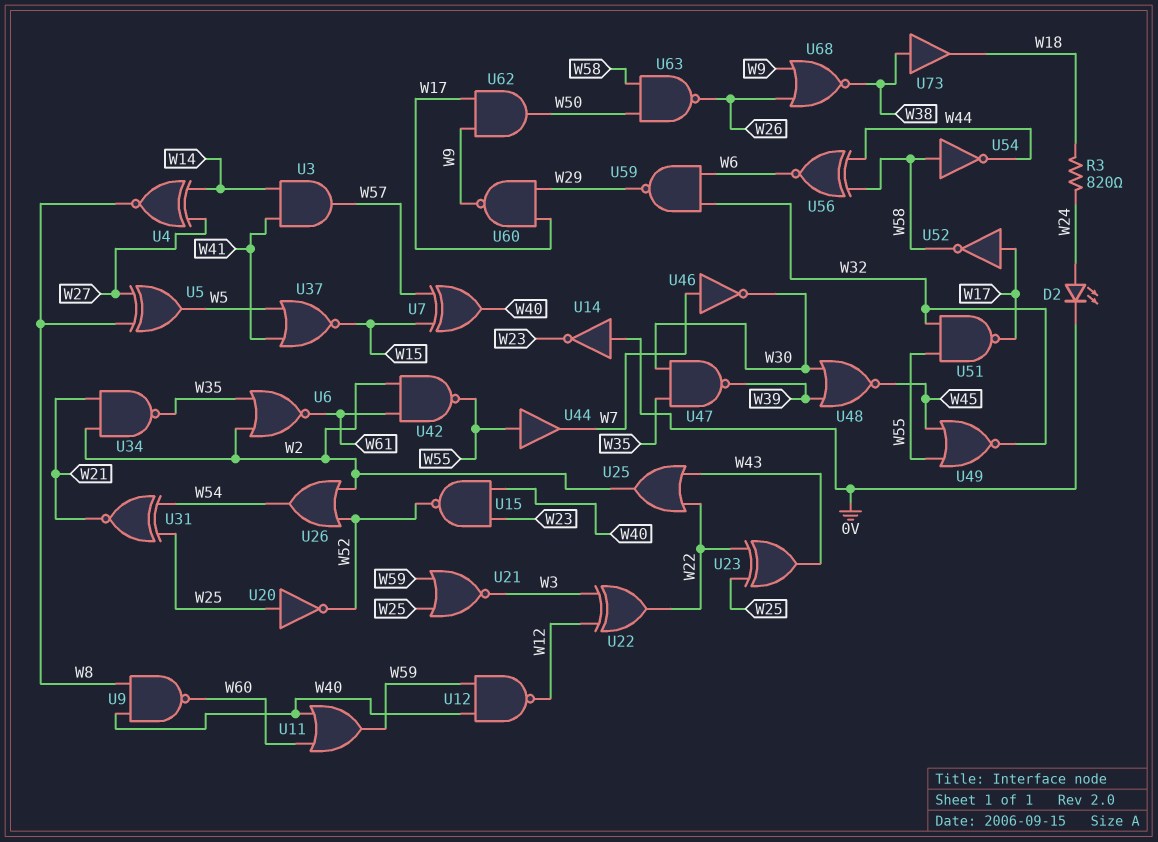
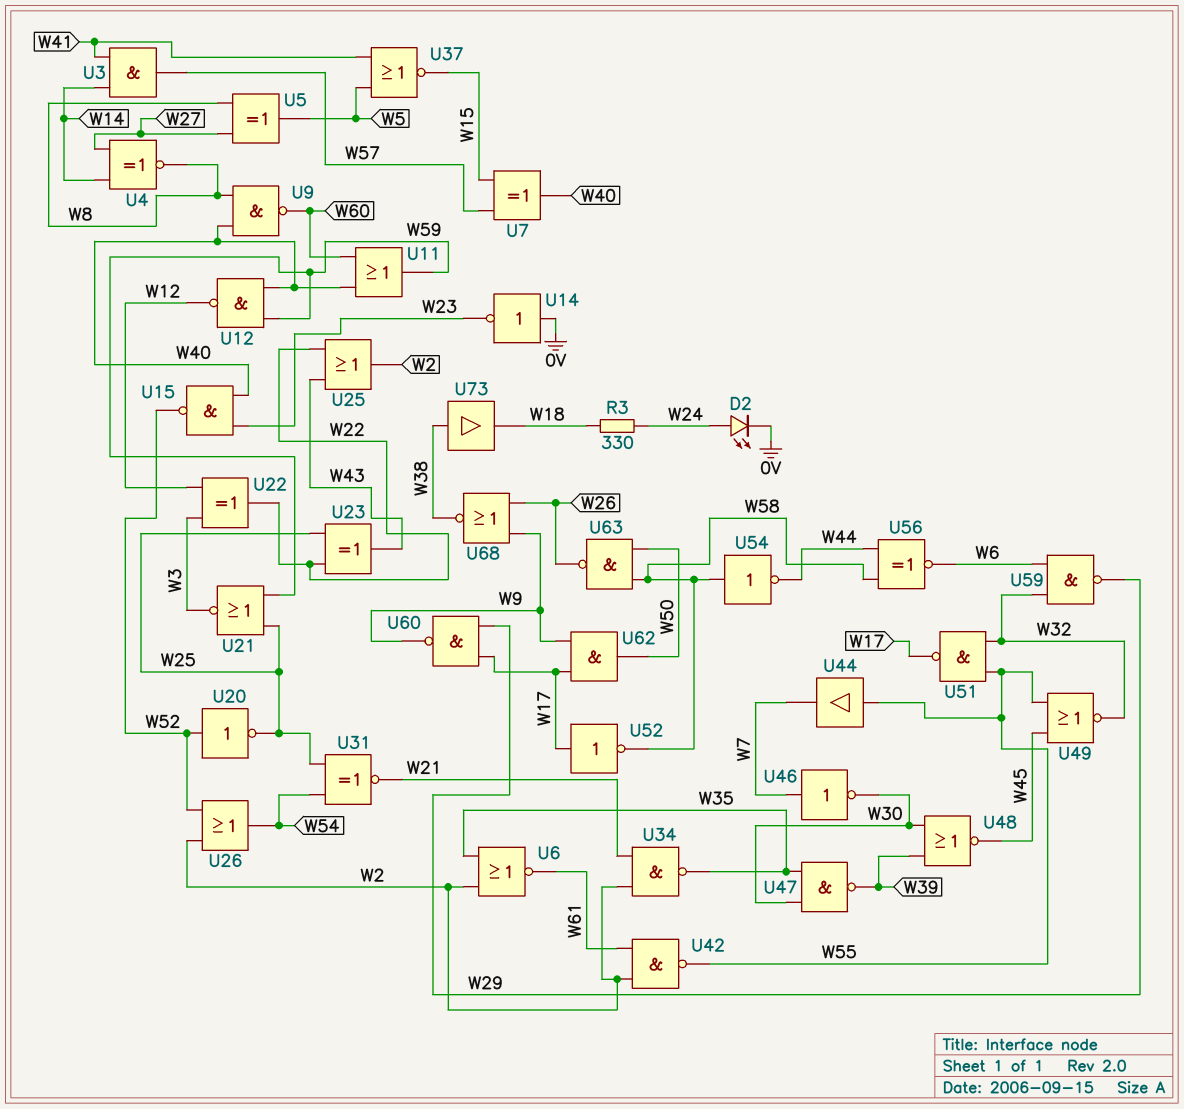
R3: 820 (W18, W24) -> 330 (W18, W24)
U20: NOT (in W25, out W52) -> NOT (in W52, out W25)

